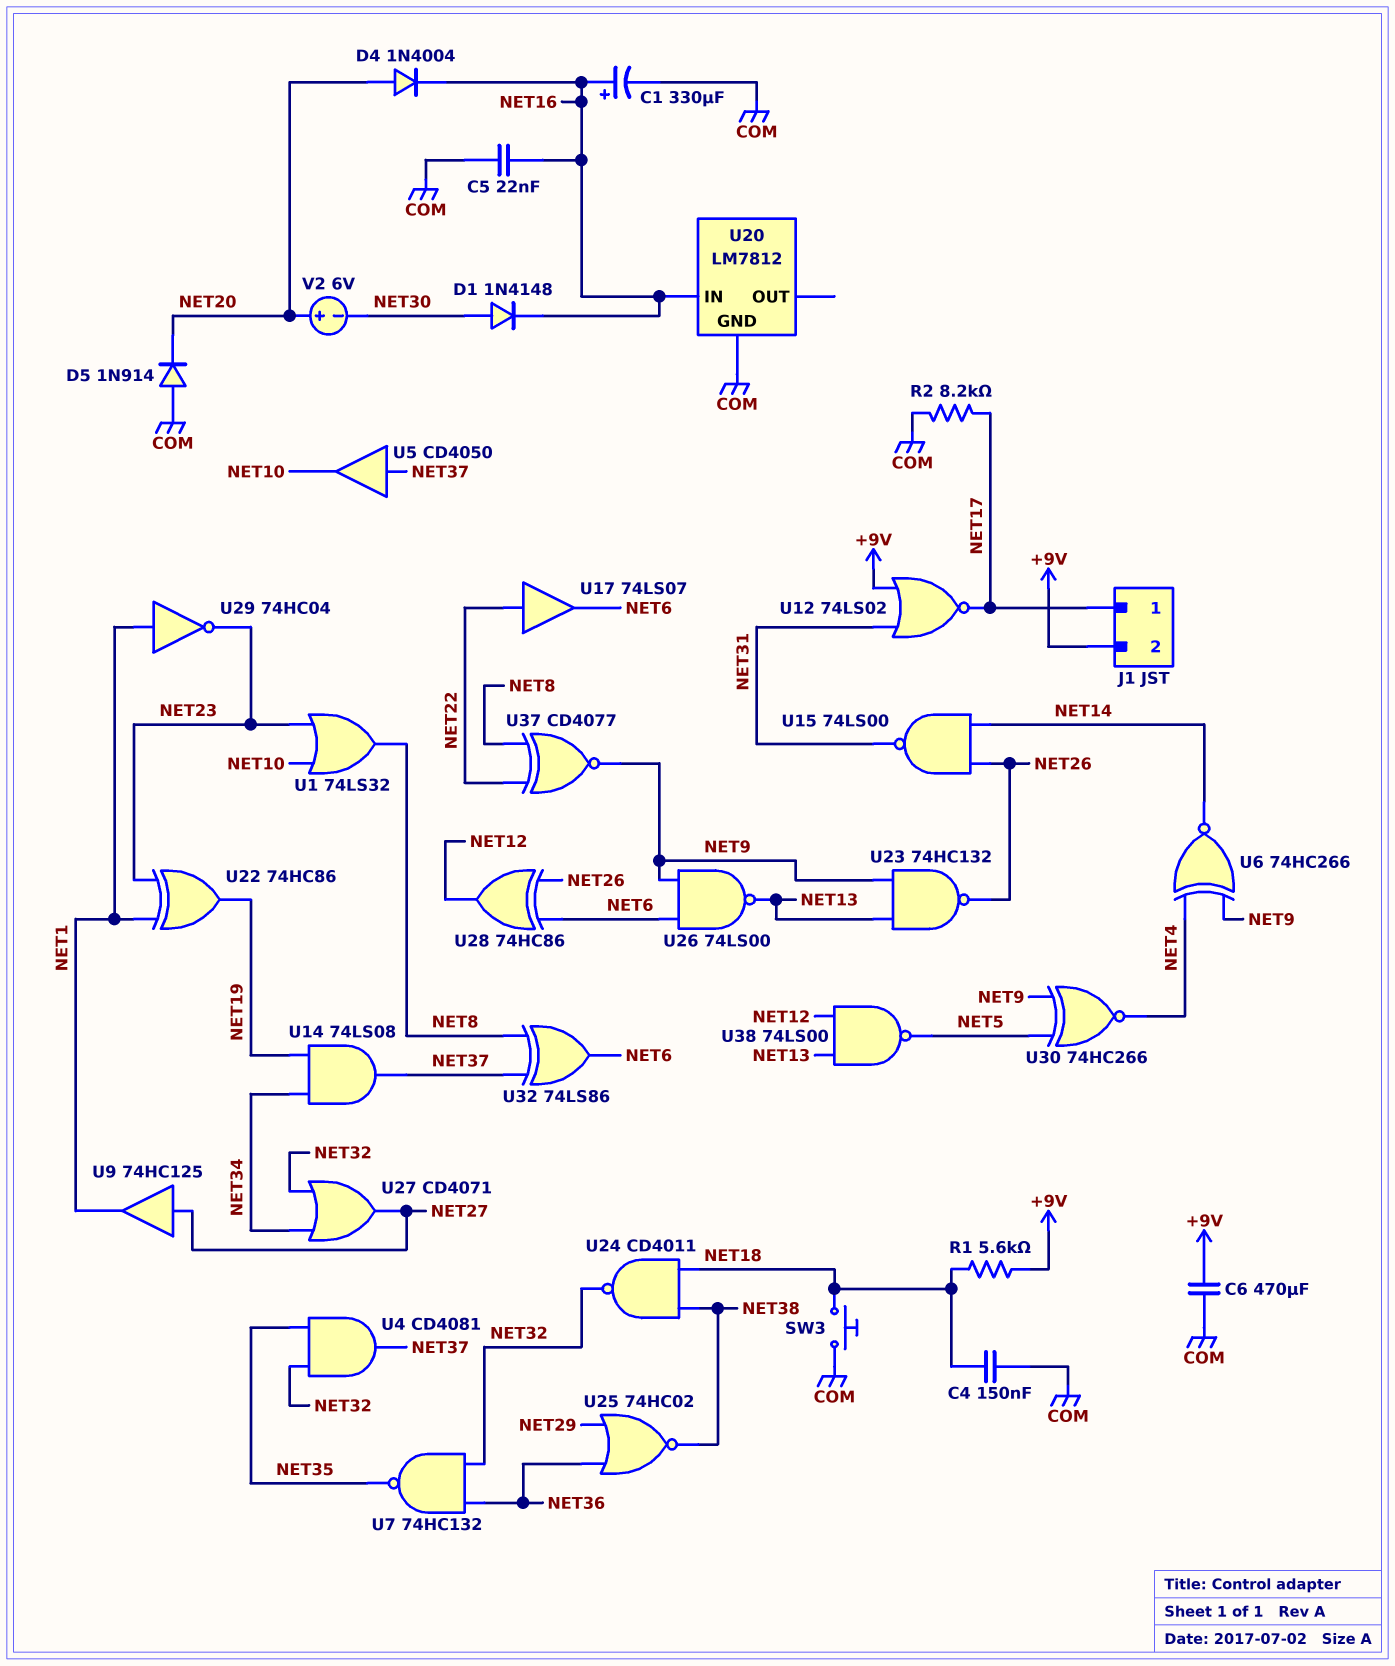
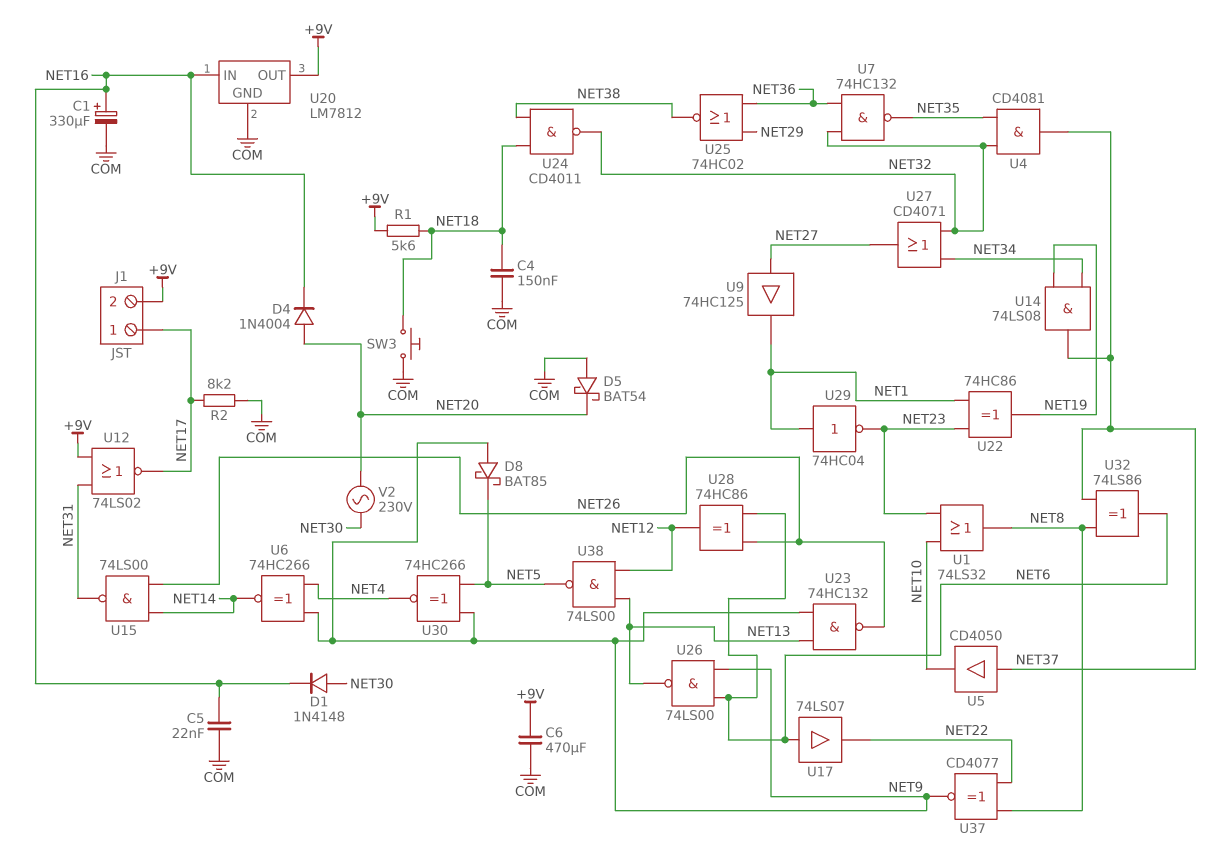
D5: diode 1N914 (A COM, K NET20) -> schottky BAT54 (A COM, K NET20)
D8: none -> schottky BAT85 (A NET9, K NET5)
U17: buffer 74LS07 (in NET22, out NET6) -> buffer 74LS07 (in NET6, out NET22)
U20 pin OUT: none -> +9V
V2: 6V (plus NET20, minus NET30) -> AC 230V (NET20, NET30)

